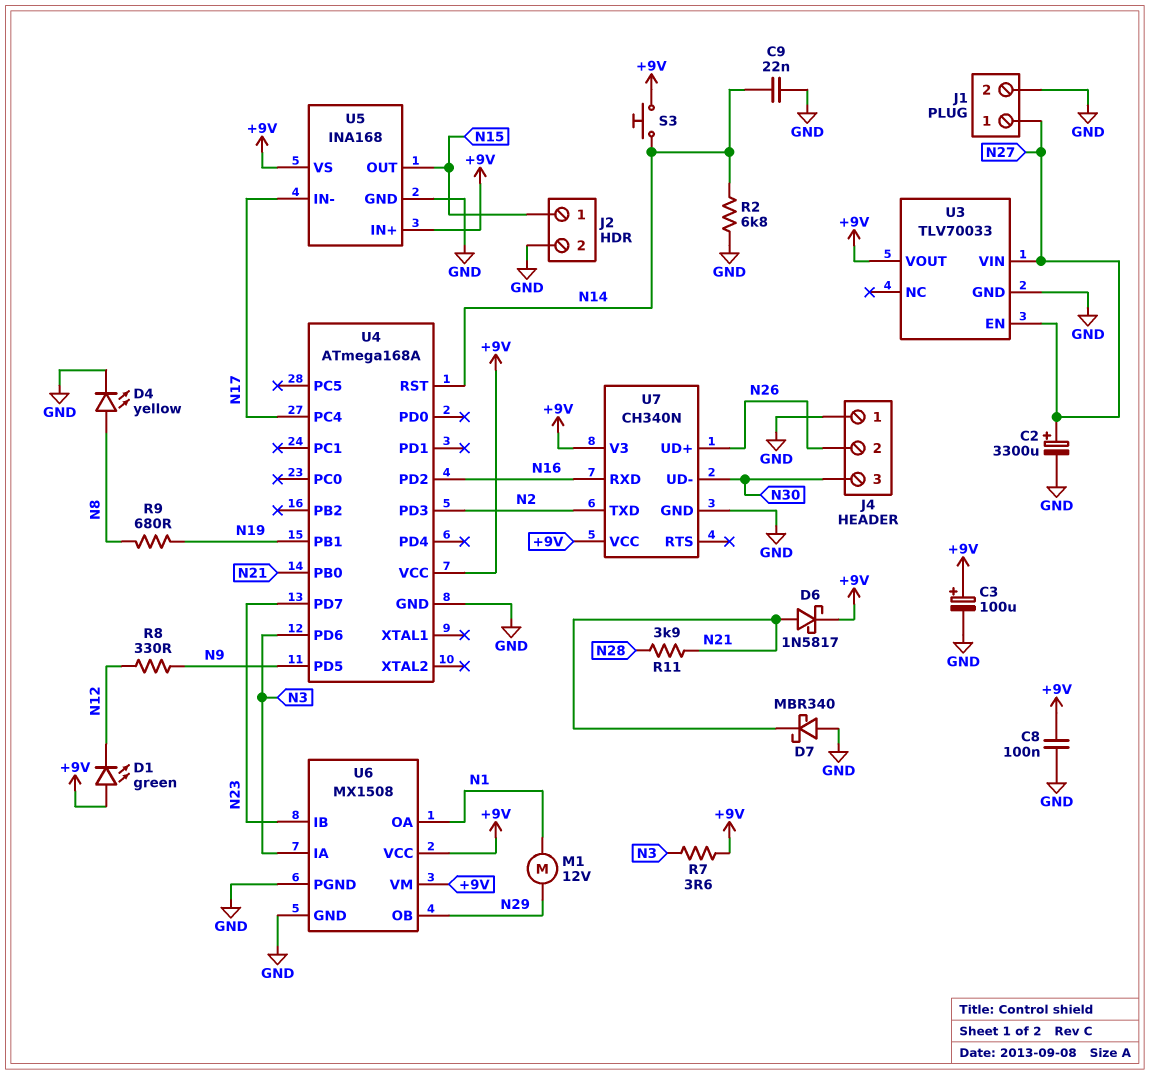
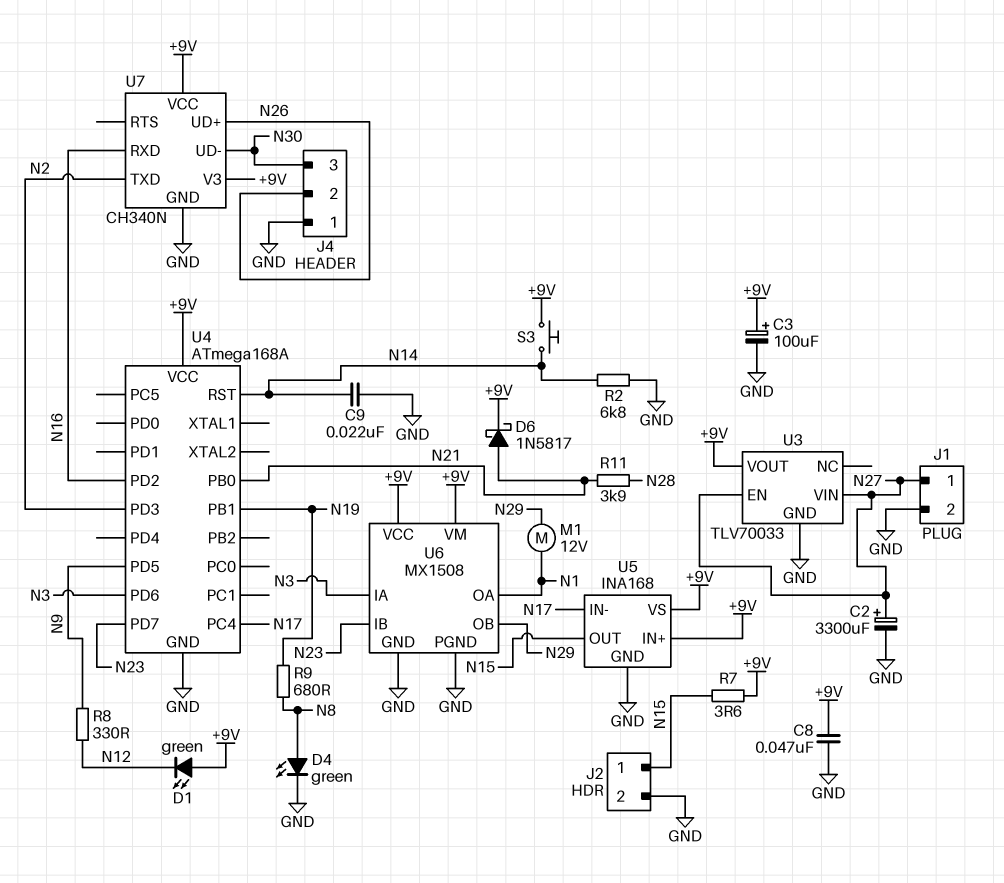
C8: 100nF (+9V, GND) -> 47nF (+9V, GND)
D4: LED yellow (A N8, K GND) -> LED green (A N8, K GND)
D7: schottky MBR340 (A GND, K N21) -> none
R7: 3.6 (+9V, N3) -> 3.6 (+9V, N15)

